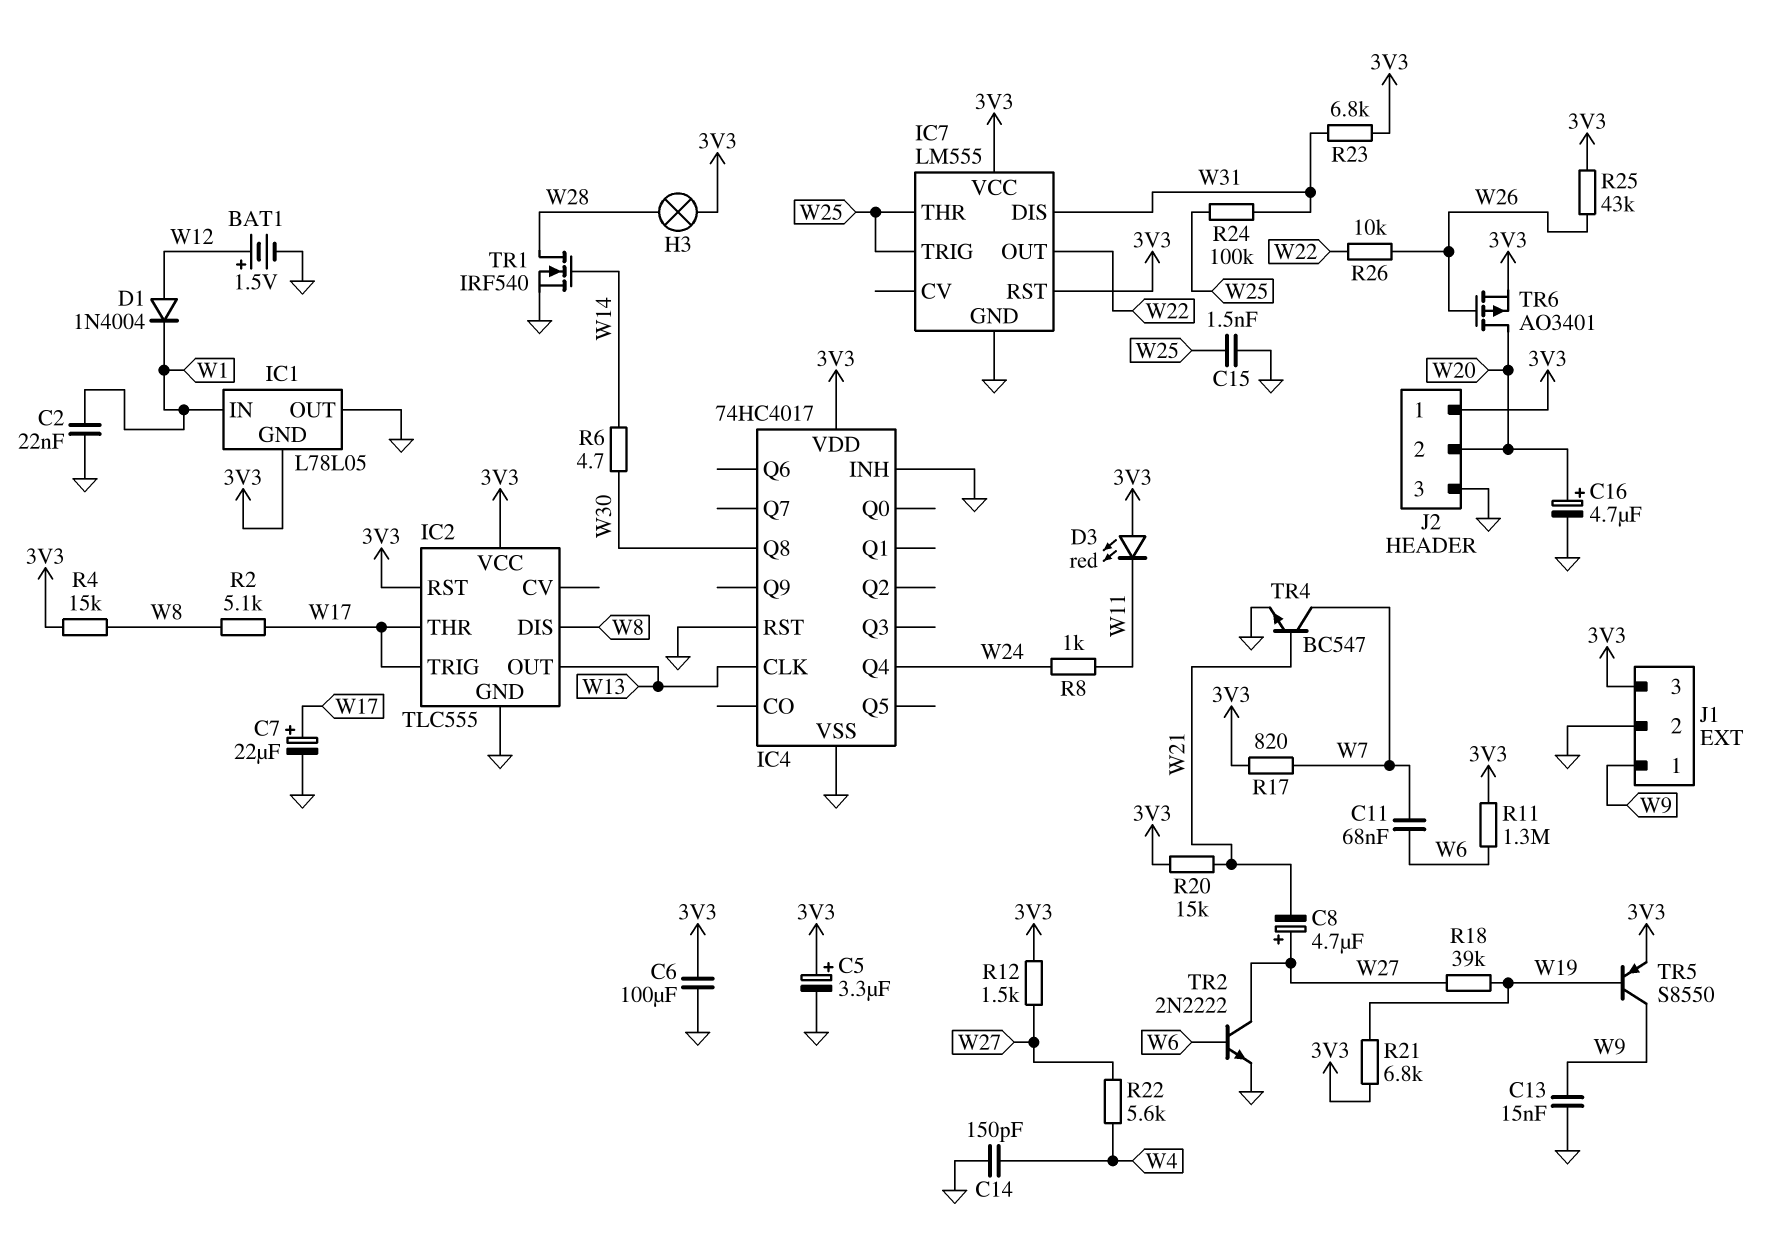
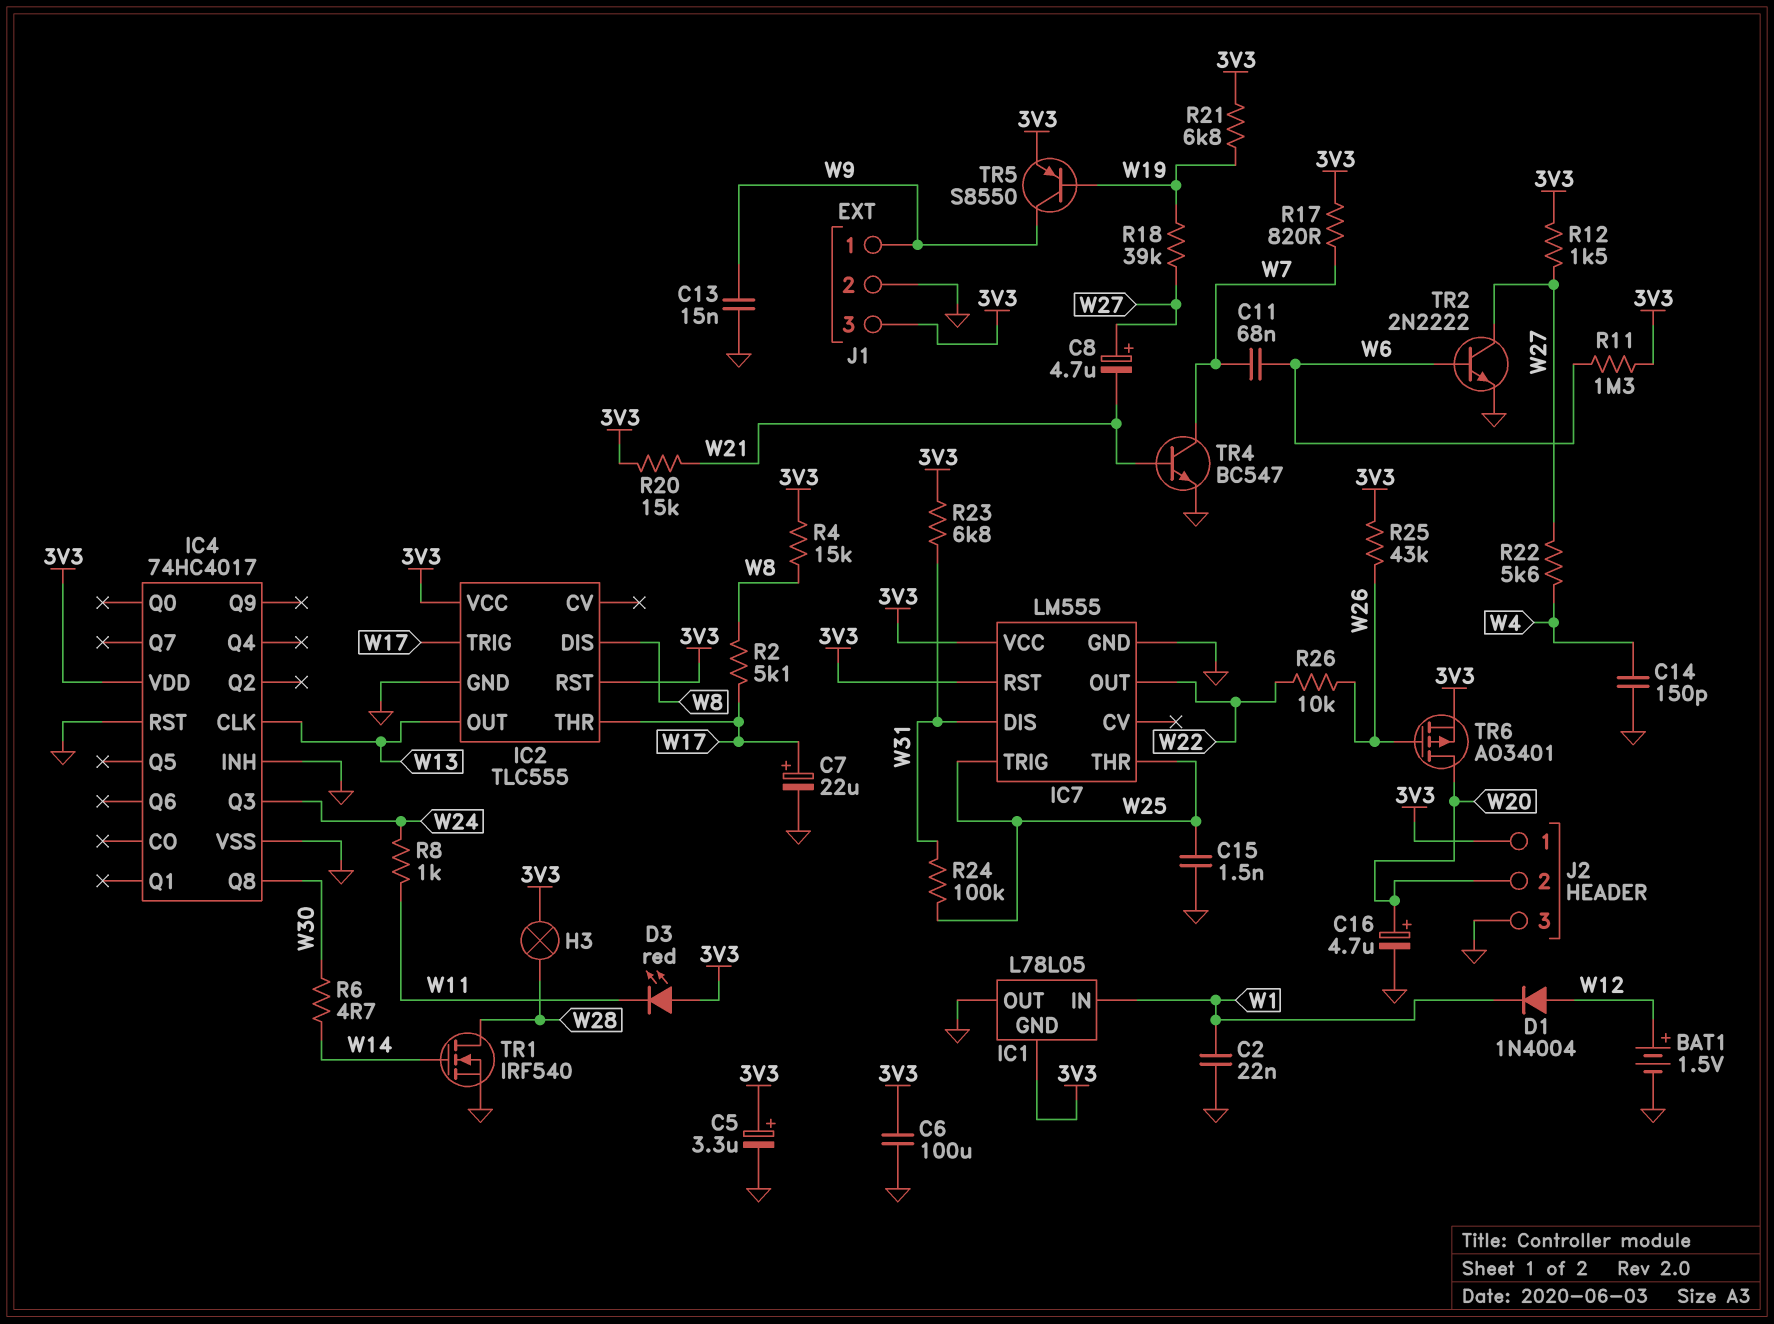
IC4 pin Q3: none -> W24
IC4 pin Q4: W24 -> none

